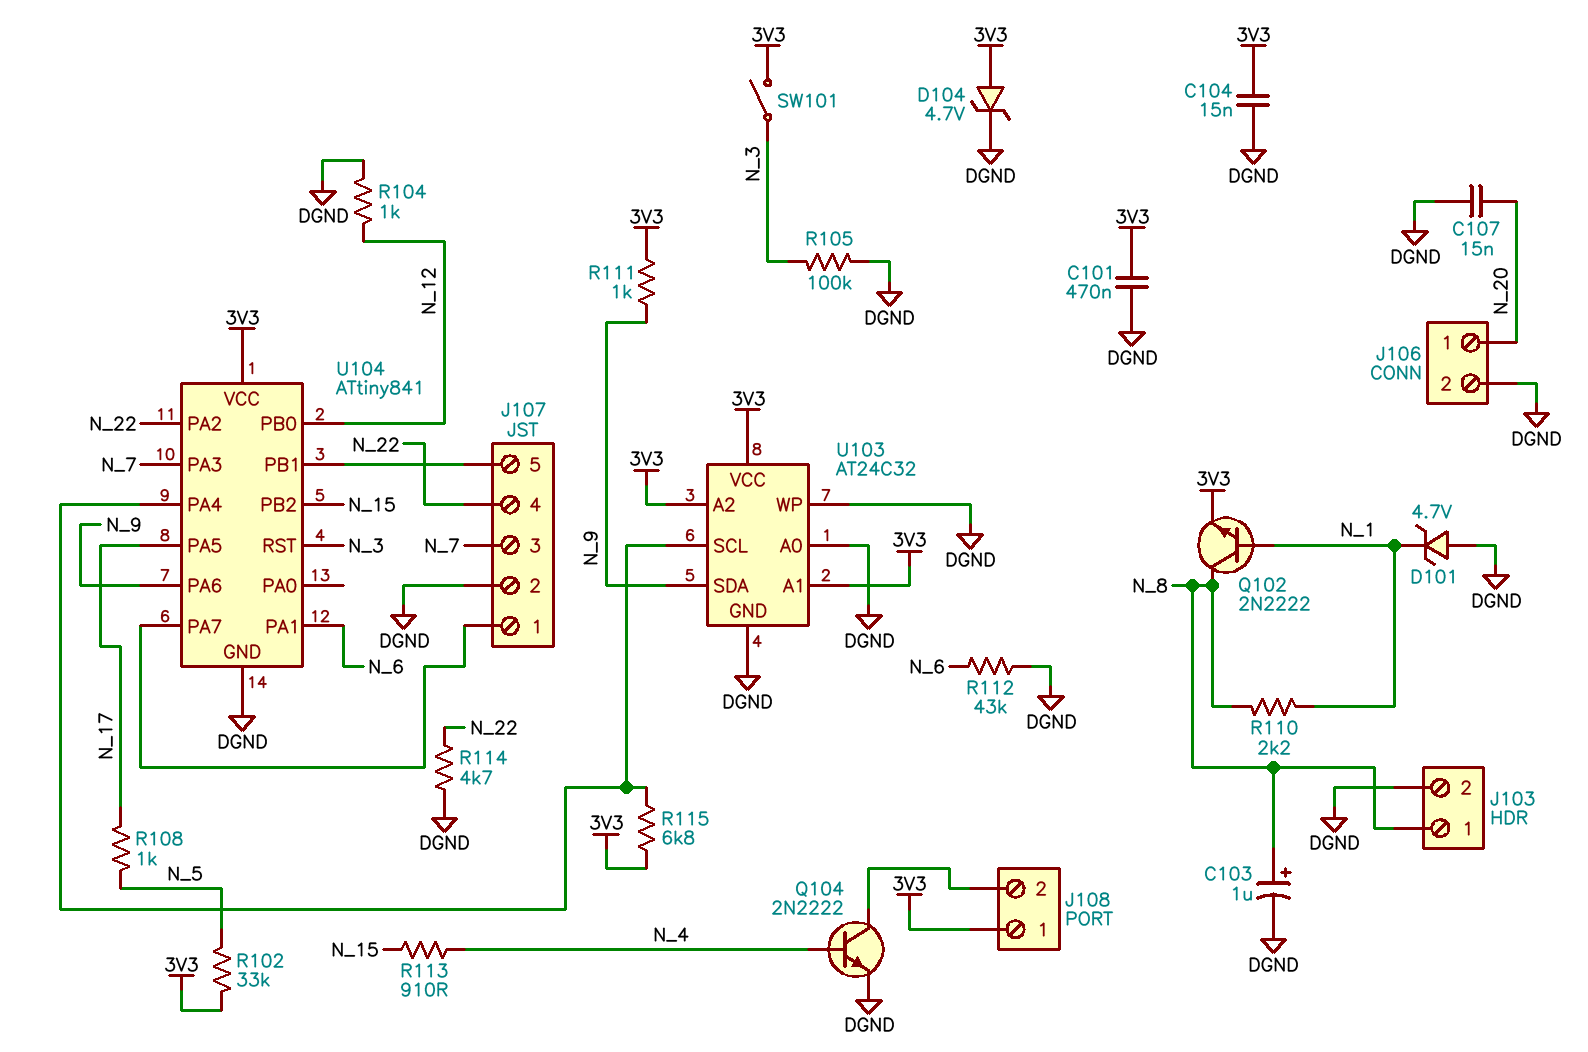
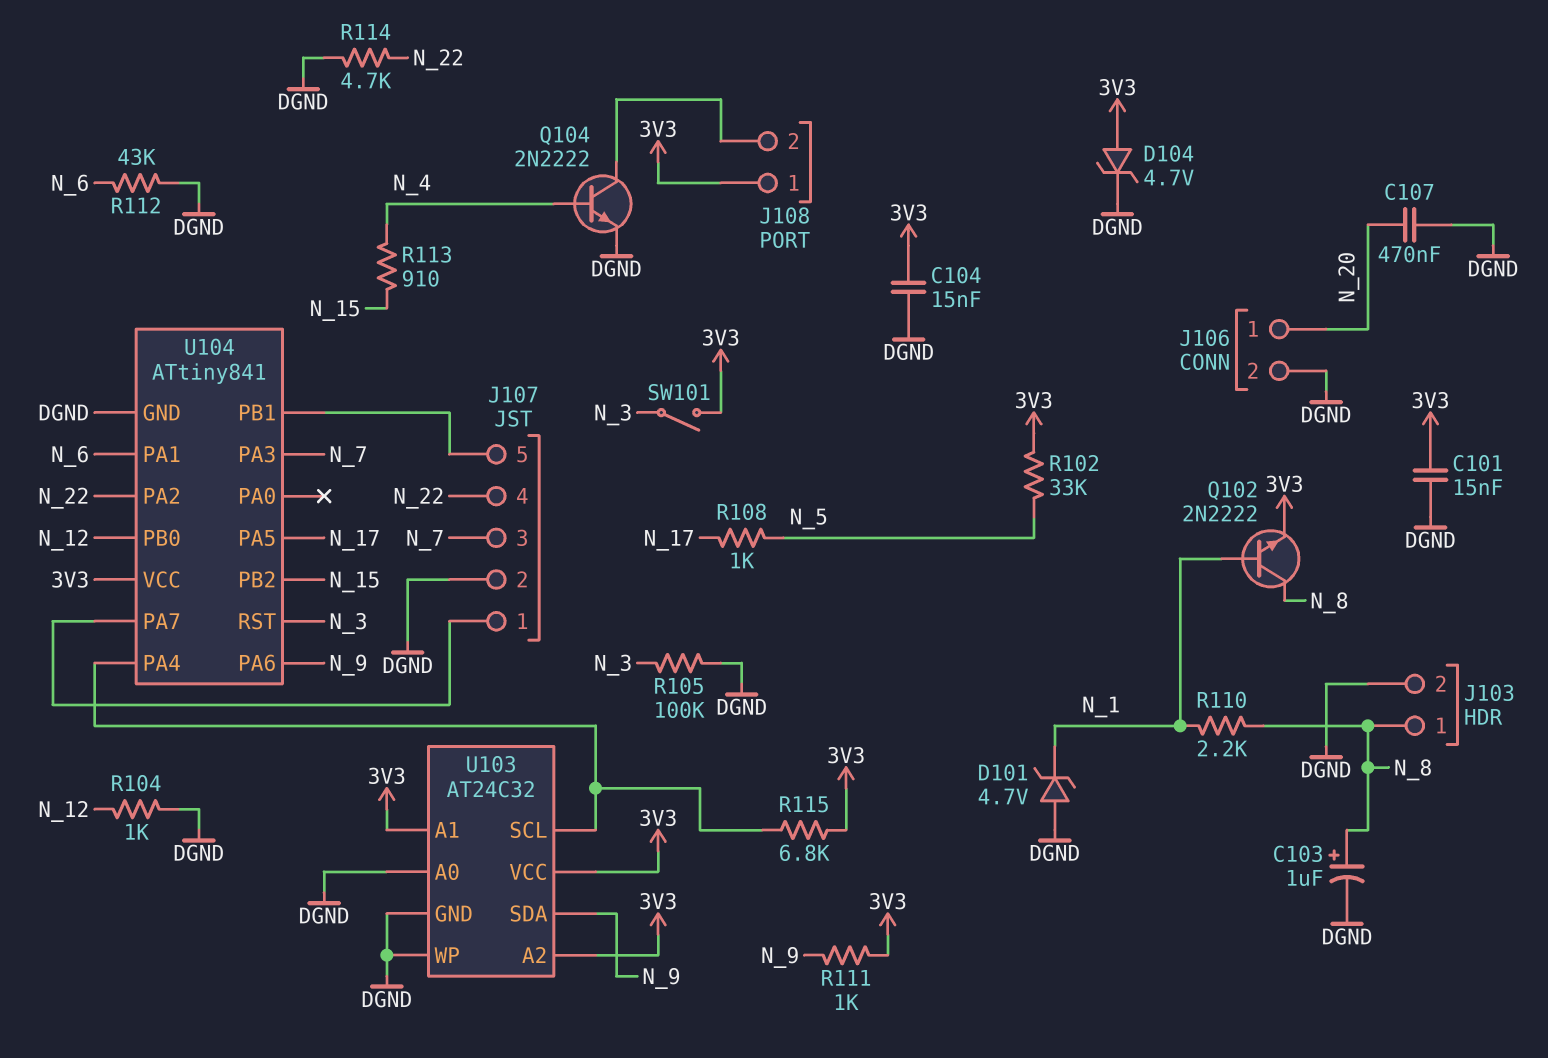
C101: 470nF (3V3, DGND) -> 15nF (3V3, DGND)
C107: 15nF (DGND, N_20) -> 470nF (DGND, N_20)

